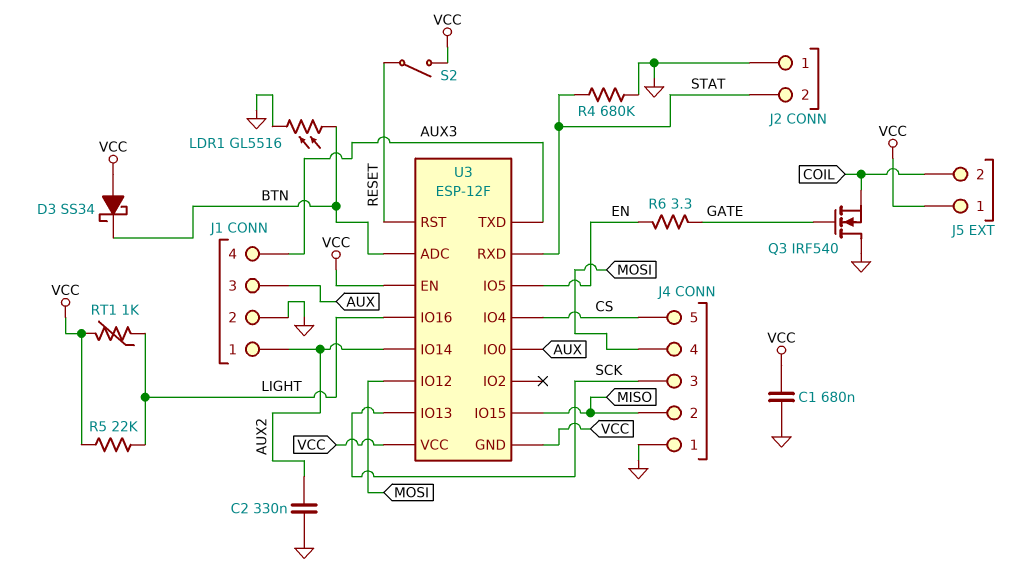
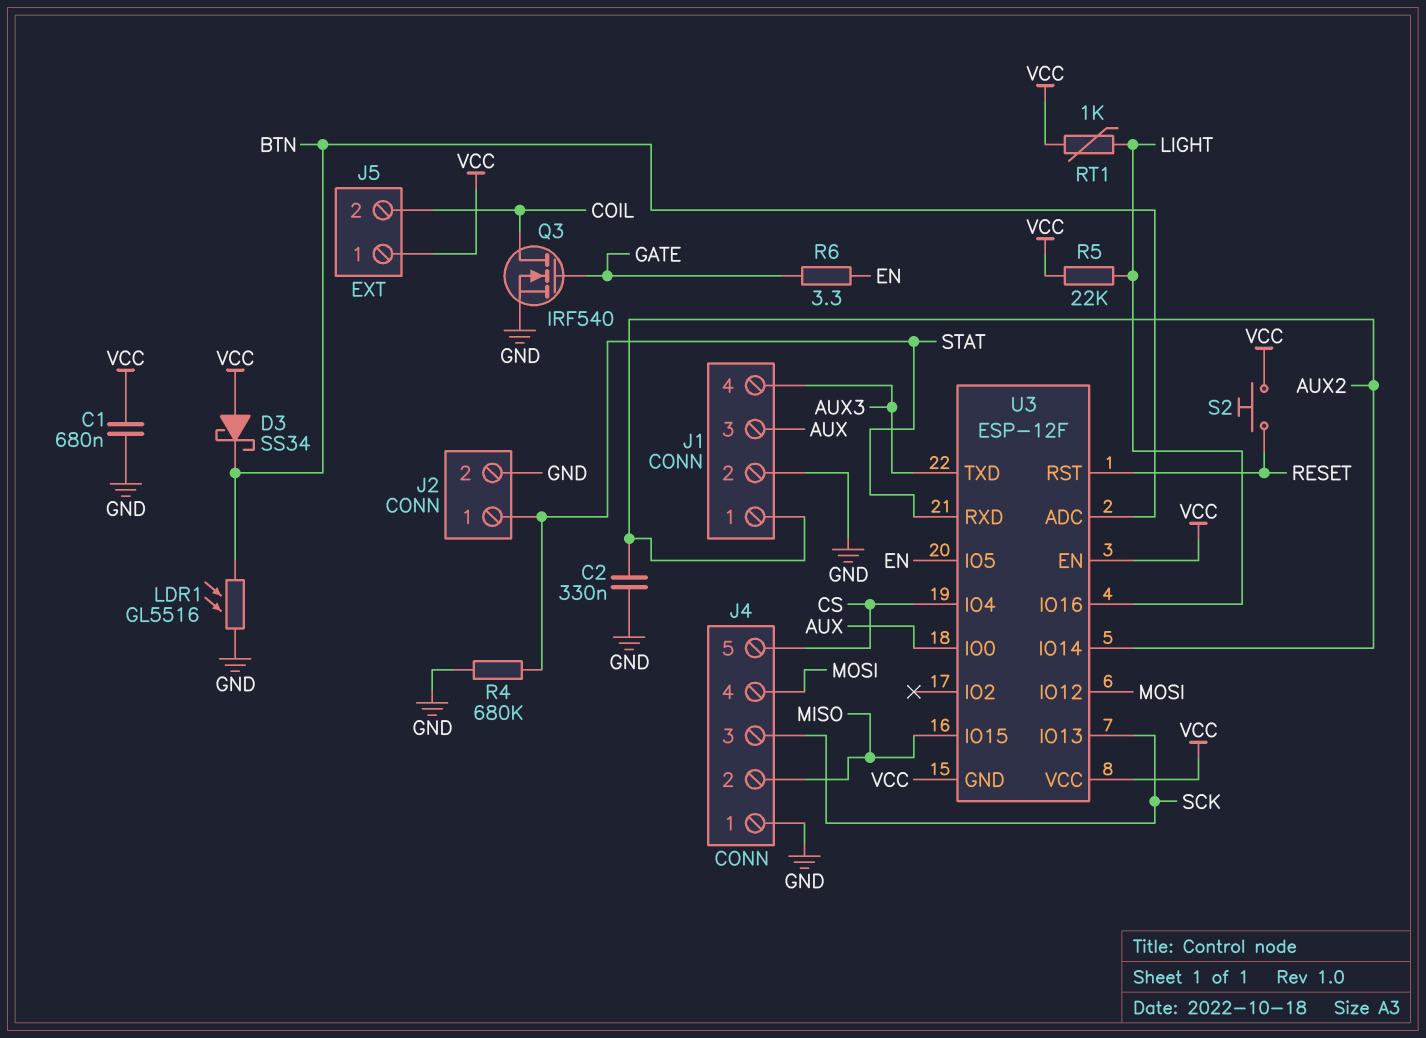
J2 pin 1: GND -> STAT
J2 pin 2: STAT -> GND
Q3: NMOS IRF540 (G GATE, D GND, S COIL) -> NMOS IRF540 (G GATE, D COIL, S GND)
S2: switch (RESET, VCC) -> button (RESET, VCC)

